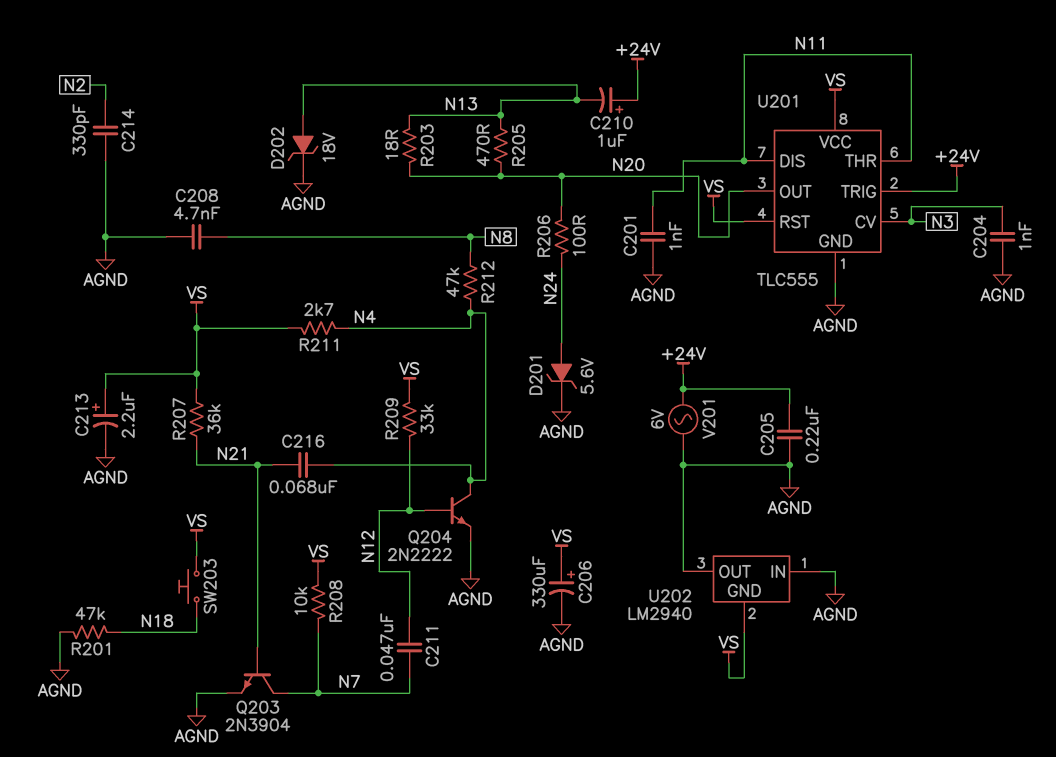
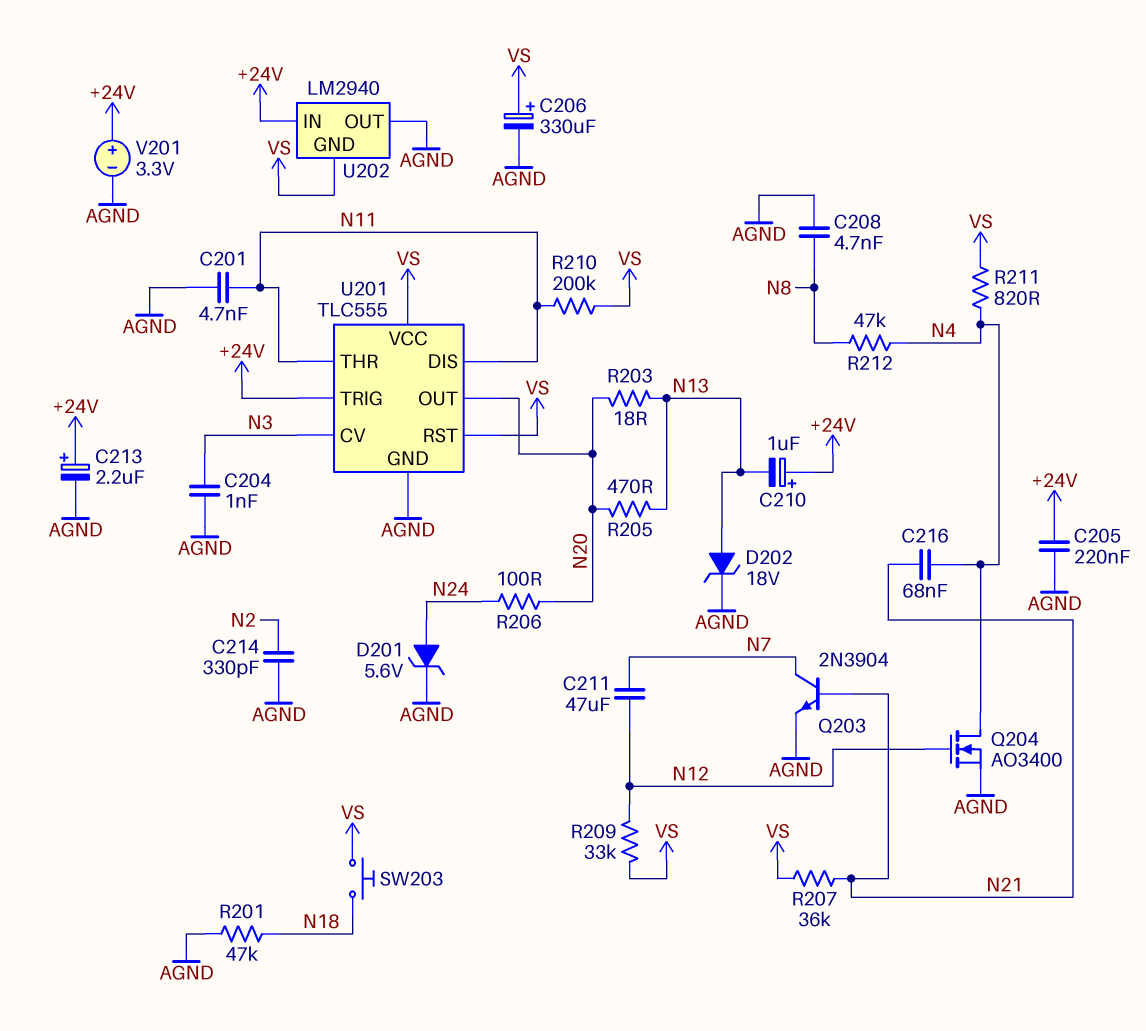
C201: 1nF (AGND, N11) -> 4.7nF (AGND, N11)
C211: 47nF (N7, N12) -> 47uF (N7, N12)
C213: 2.2uF (plus VS, minus AGND) -> 2.2uF (plus +24V, minus AGND)
Q204: NPN 2N2222 (B N12, C N4, E AGND) -> NMOS AO3400 (G N12, D N4, S AGND)
R208: 10k (N7, VS) -> none
R210: none -> 200k (N11, VS)
R211: 2.7k (N4, VS) -> 820 (N4, VS)
U202 pin IN: AGND -> +24V
V201: AC 6V (+24V, AGND) -> 3.3V (plus +24V, minus AGND)

